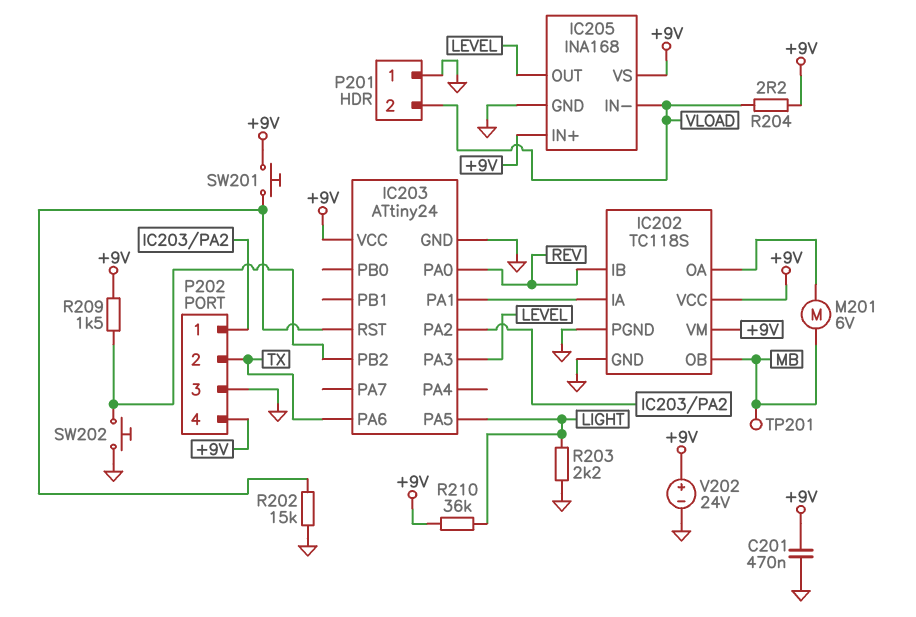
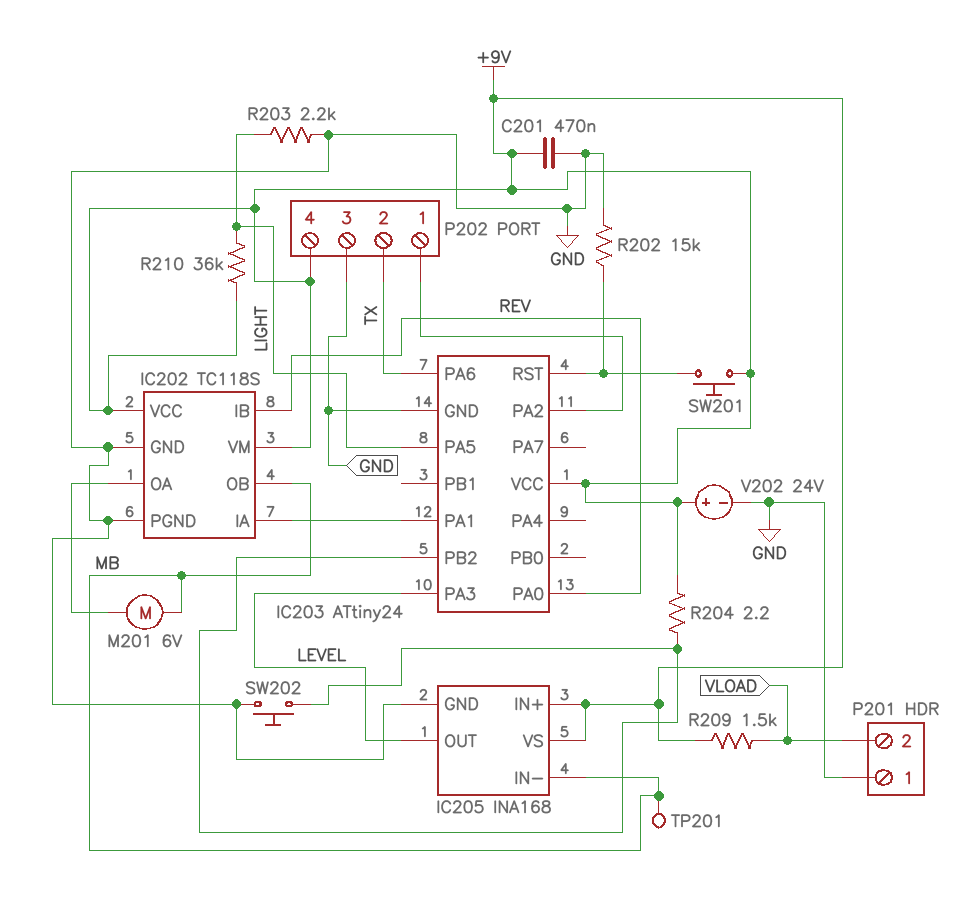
IC205 pin IN-: VLOAD -> MB
R204: 2.2 (+9V, VLOAD) -> 2.2 (+9V, IC203/PB2)
R209: 1.5k (+9V, IC203/PB2) -> 1.5k (+9V, VLOAD)

